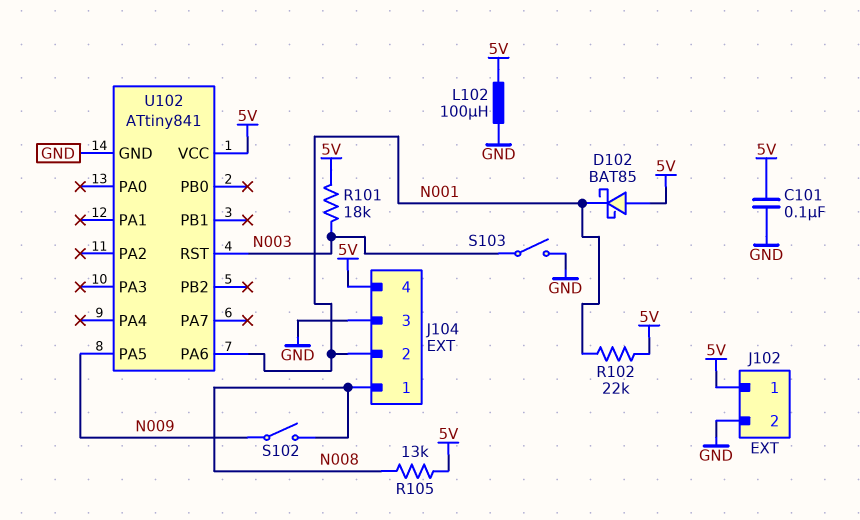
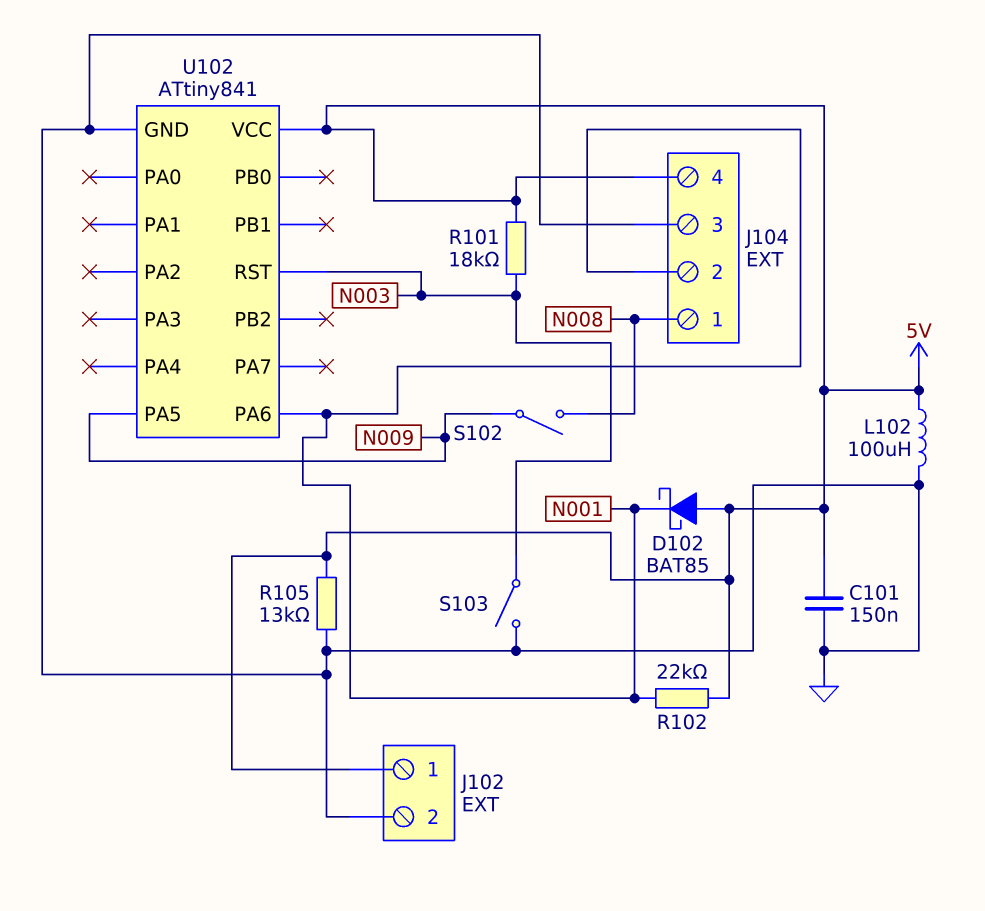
C101: 100nF (5V, GND) -> 150nF (5V, GND)
R105: 13k (5V, N008) -> 13k (5V, GND)

